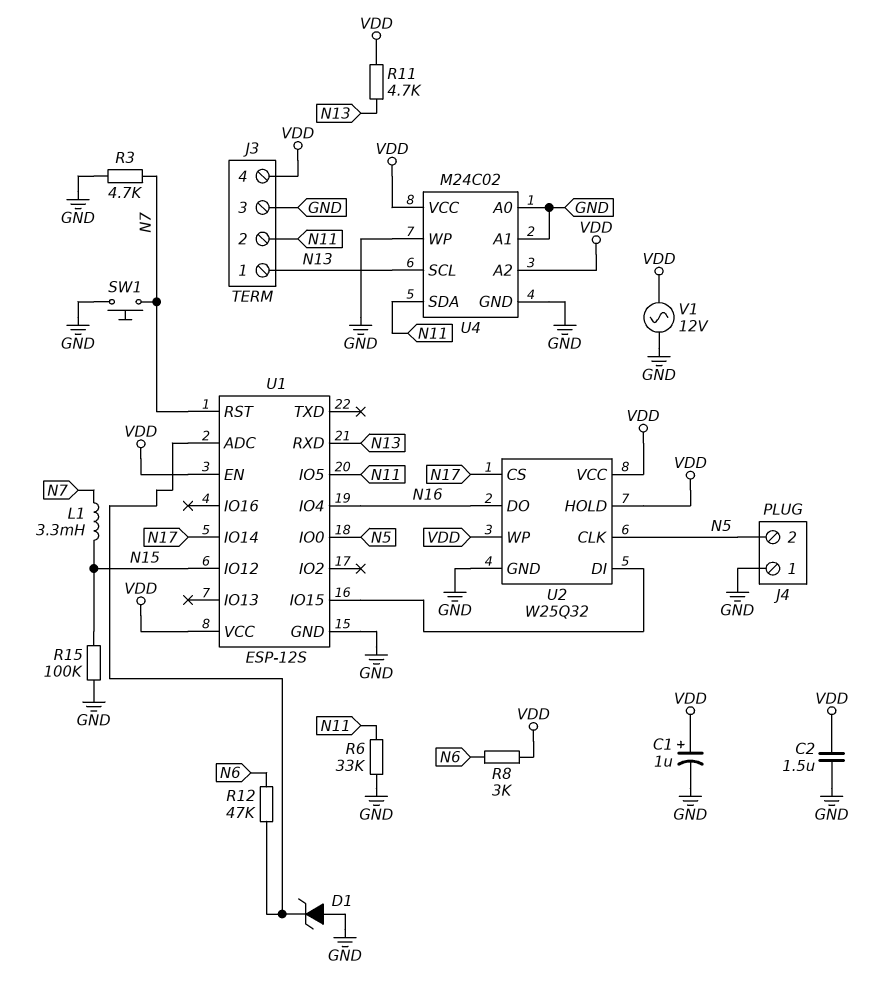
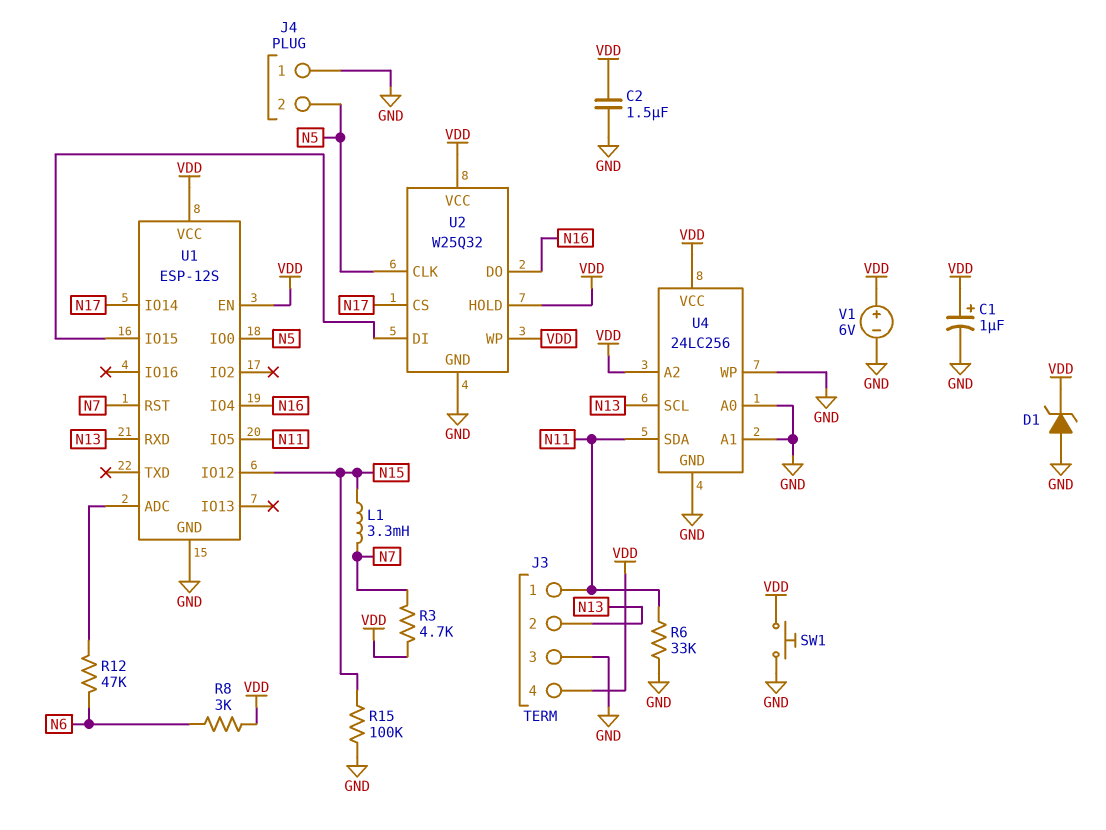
D1: zener (A GND, K U1/ADC) -> zener (A GND, K VDD)
J3 pin 1: N13 -> N11
J3 pin 2: N11 -> N13
R3: 4.7k (GND, N7) -> 4.7k (N7, VDD)
R11: 4.7k (N13, VDD) -> none
SW1: button (GND, N7) -> button (GND, VDD)
U4: M24C02 -> 24LC256
V1: AC 12V (GND, VDD) -> 6V (plus VDD, minus GND)

